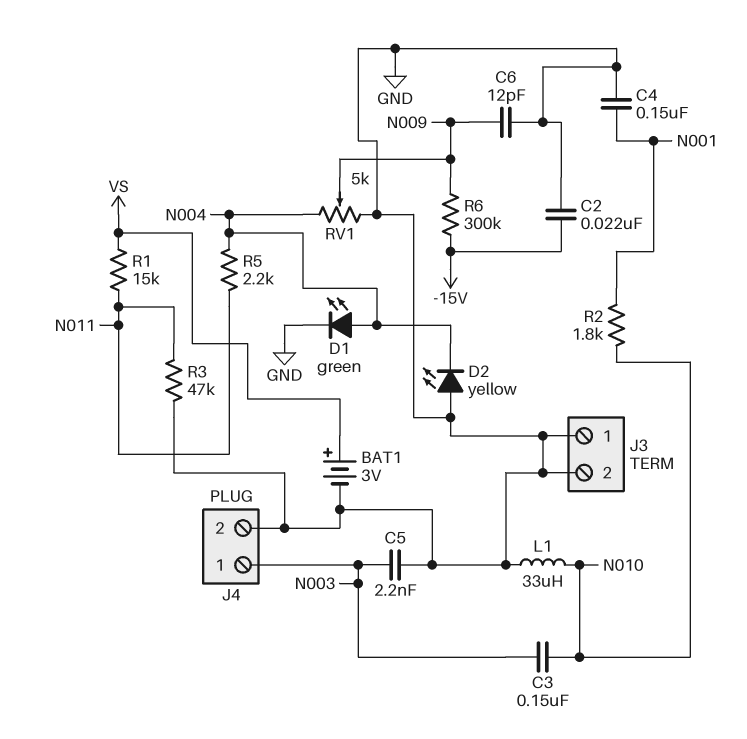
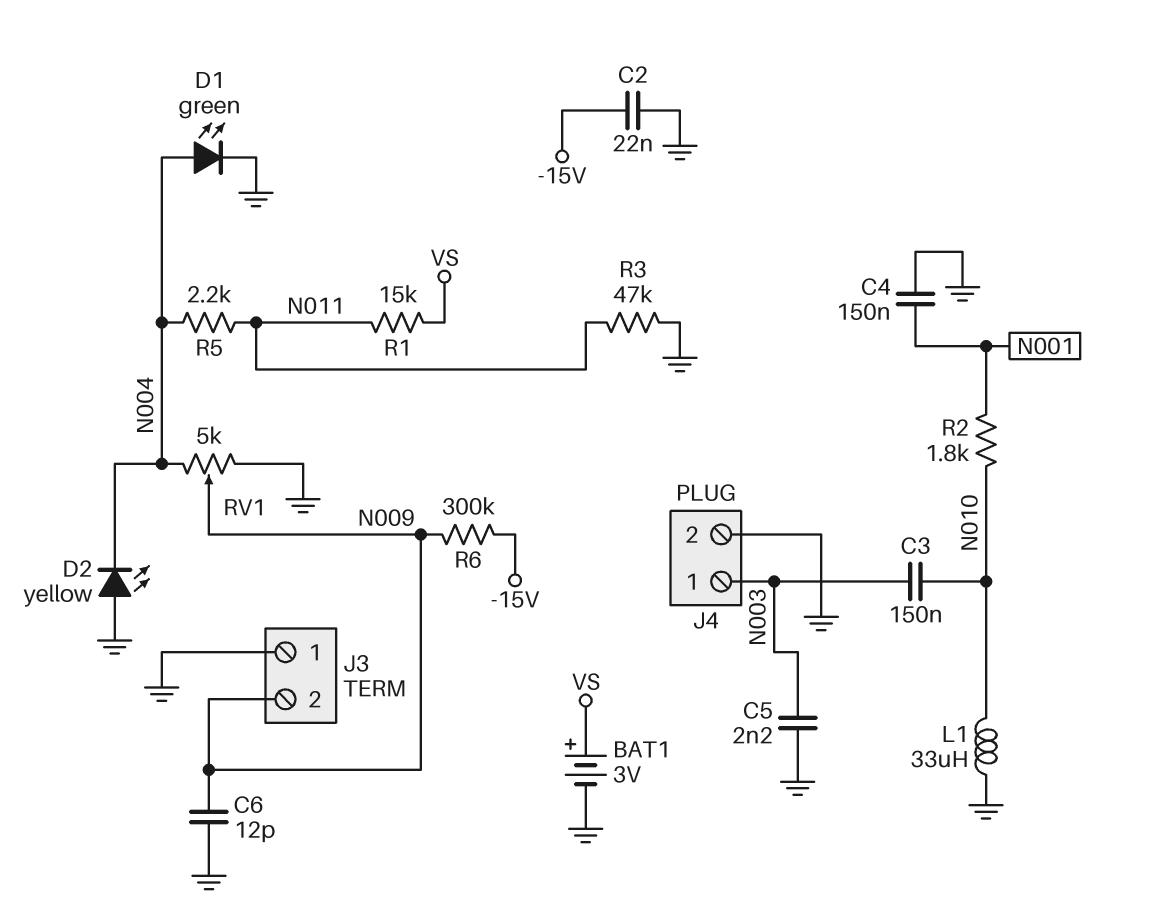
J3 pin 2: GND -> N009

